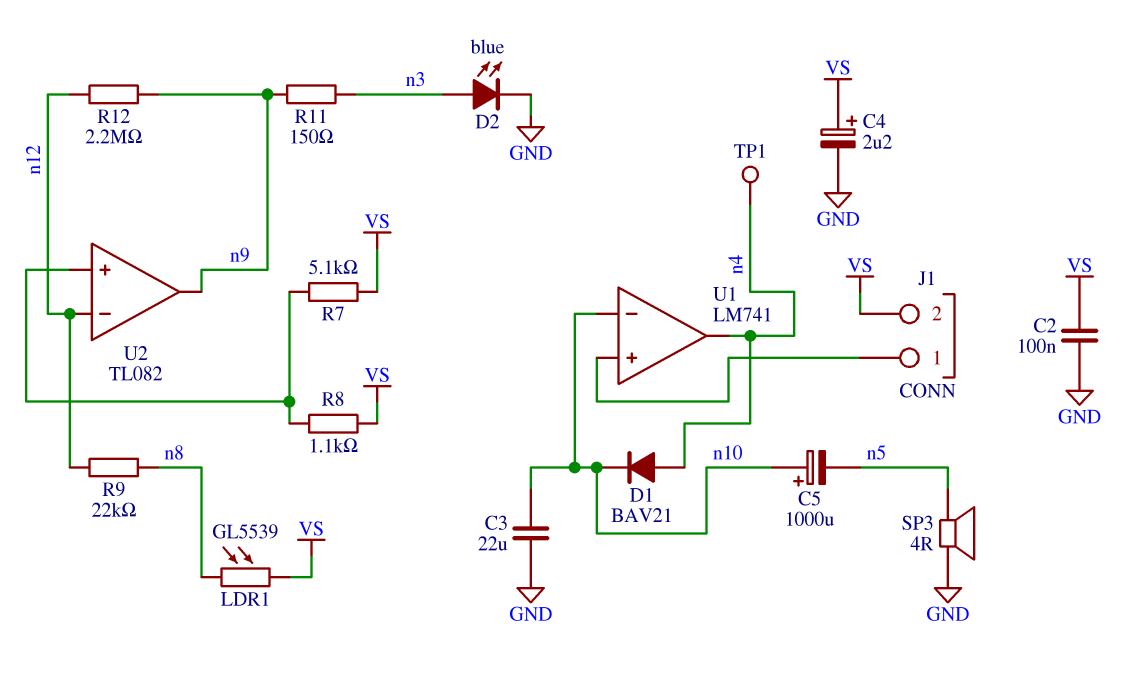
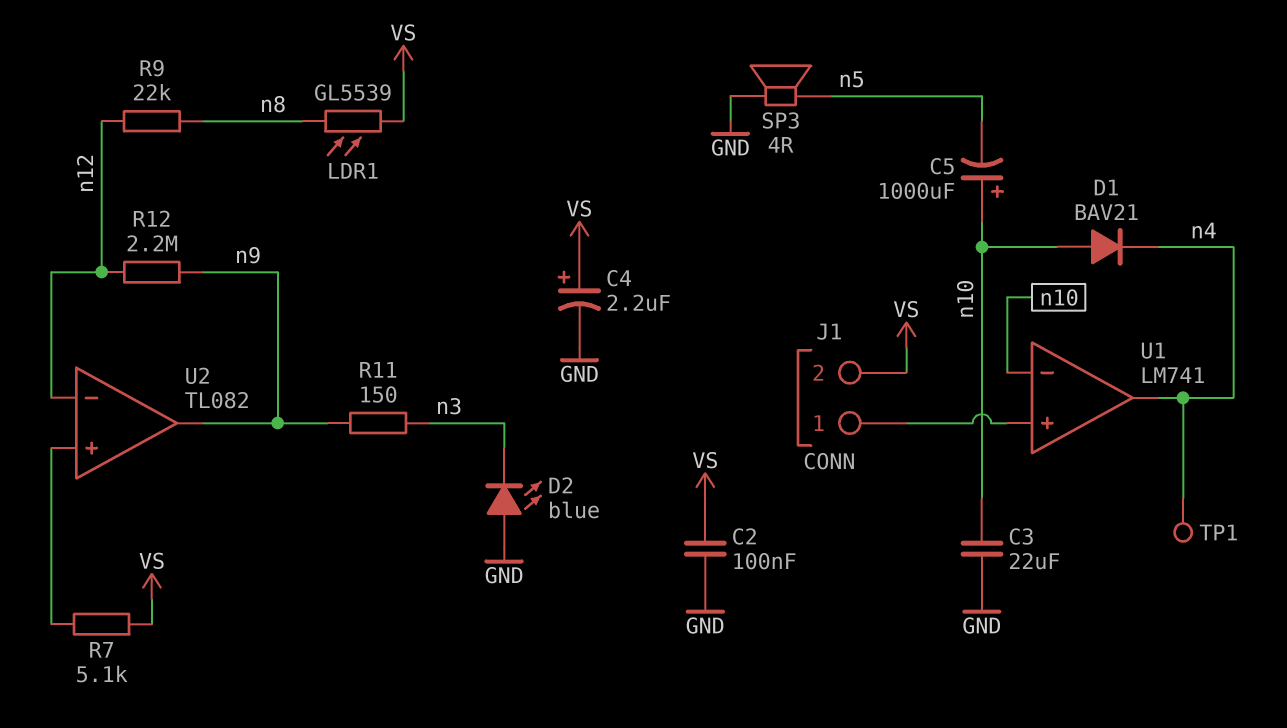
D1: diode BAV21 (A n4, K n10) -> diode BAV21 (A n10, K n4)
D2: LED blue (A n3, K GND) -> LED blue (A GND, K n3)
R8: 1.1k (U2/in+, VS) -> none

